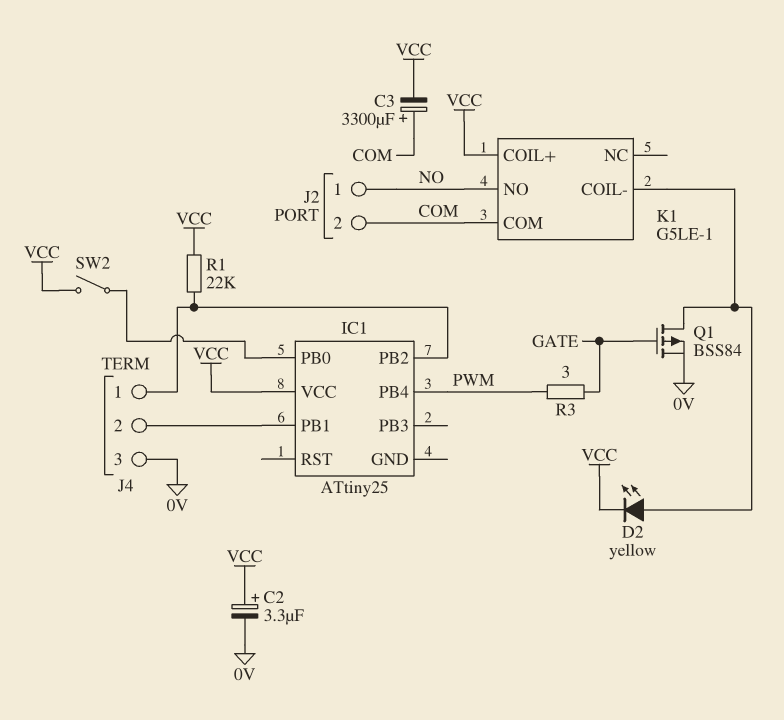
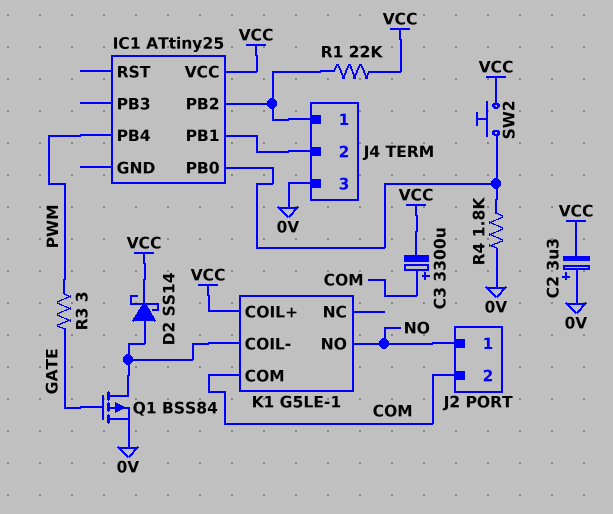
C2: 3.3uF (plus VCC, minus 0V) -> 3.3uF (plus 0V, minus VCC)
D2: LED yellow (A K1/COIL-, K VCC) -> schottky SS14 (A K1/COIL-, K VCC)
R4: none -> 1.8k (0V, IC1/PB0)
SW2: switch (IC1/PB0, VCC) -> button (IC1/PB0, VCC)

